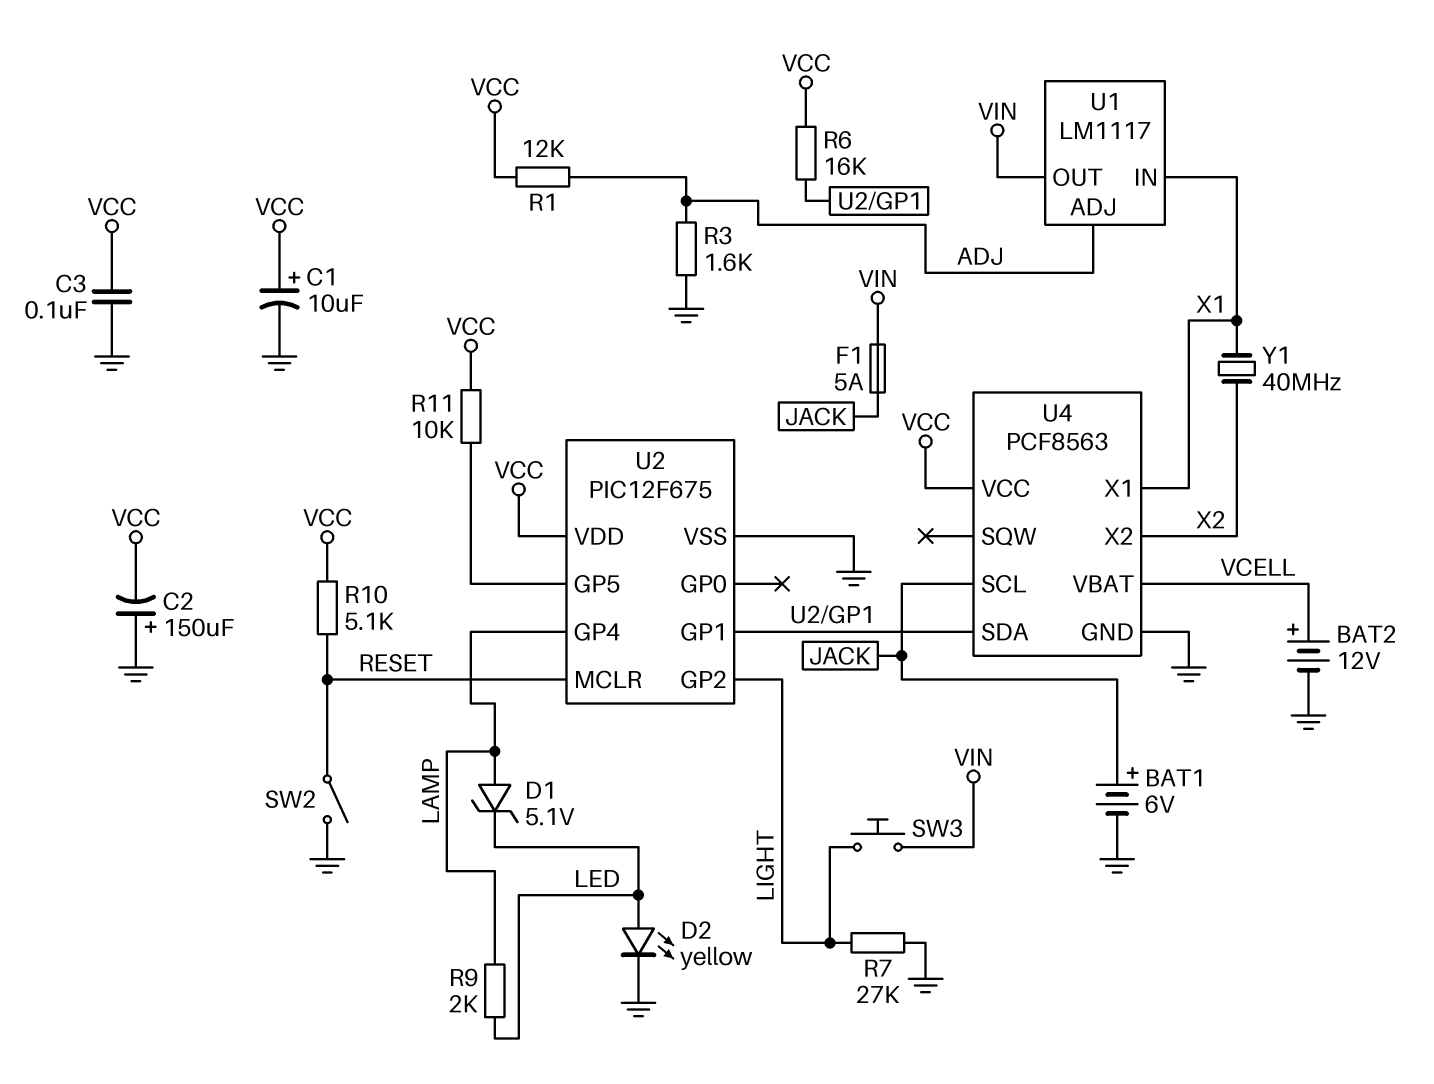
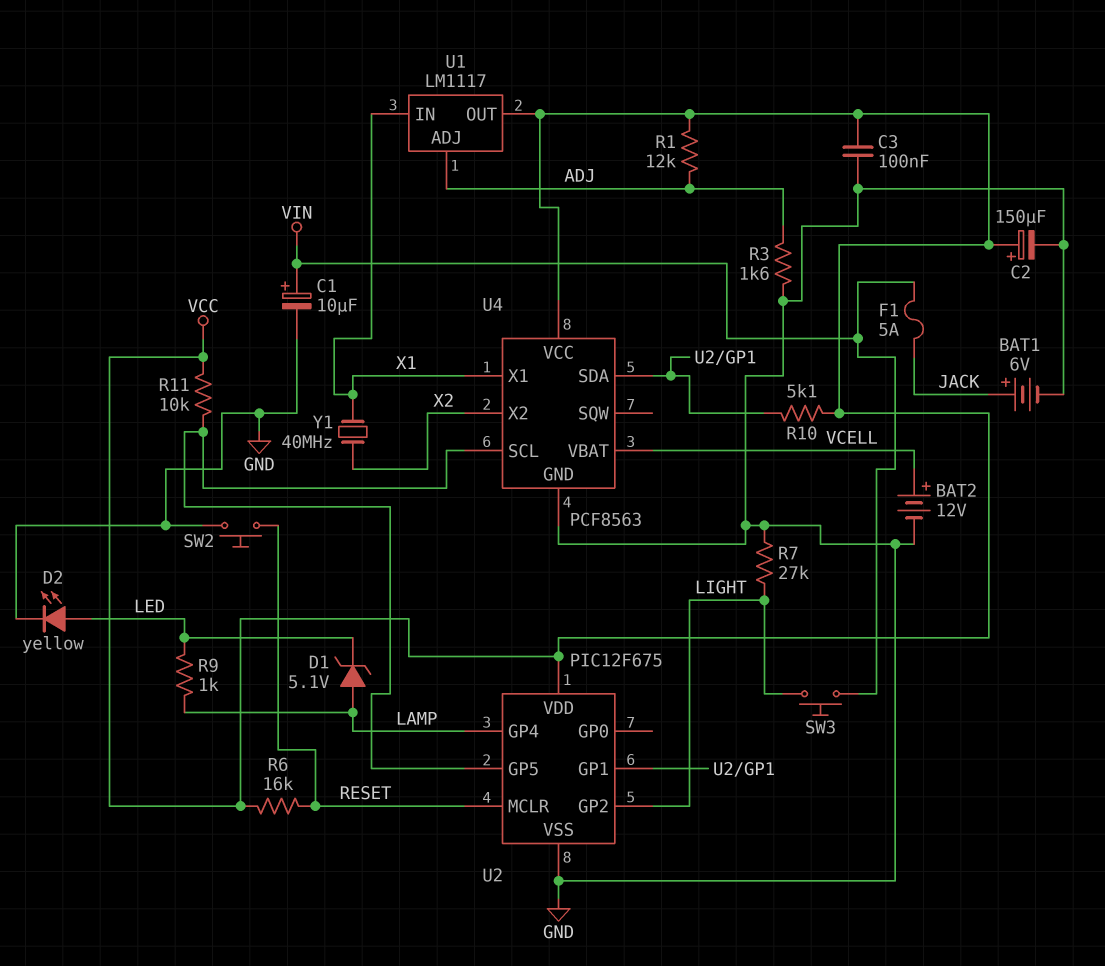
C1: 10uF (plus VCC, minus GND) -> 10uF (plus VIN, minus GND)
C2: 150uF (plus GND, minus VCC) -> 150uF (plus VCC, minus GND)
R6: 16k (U2/GP1, VCC) -> 16k (RESET, VCC)
R9: 2k (LAMP, LED) -> 1k (LAMP, LED)
R10: 5.1k (RESET, VCC) -> 5.1k (U2/GP1, VCC)
SW2: switch (GND, RESET) -> button (GND, RESET)
U1 pin OUT: VIN -> VCC
U4 pin SCL: JACK -> U2/GP5

